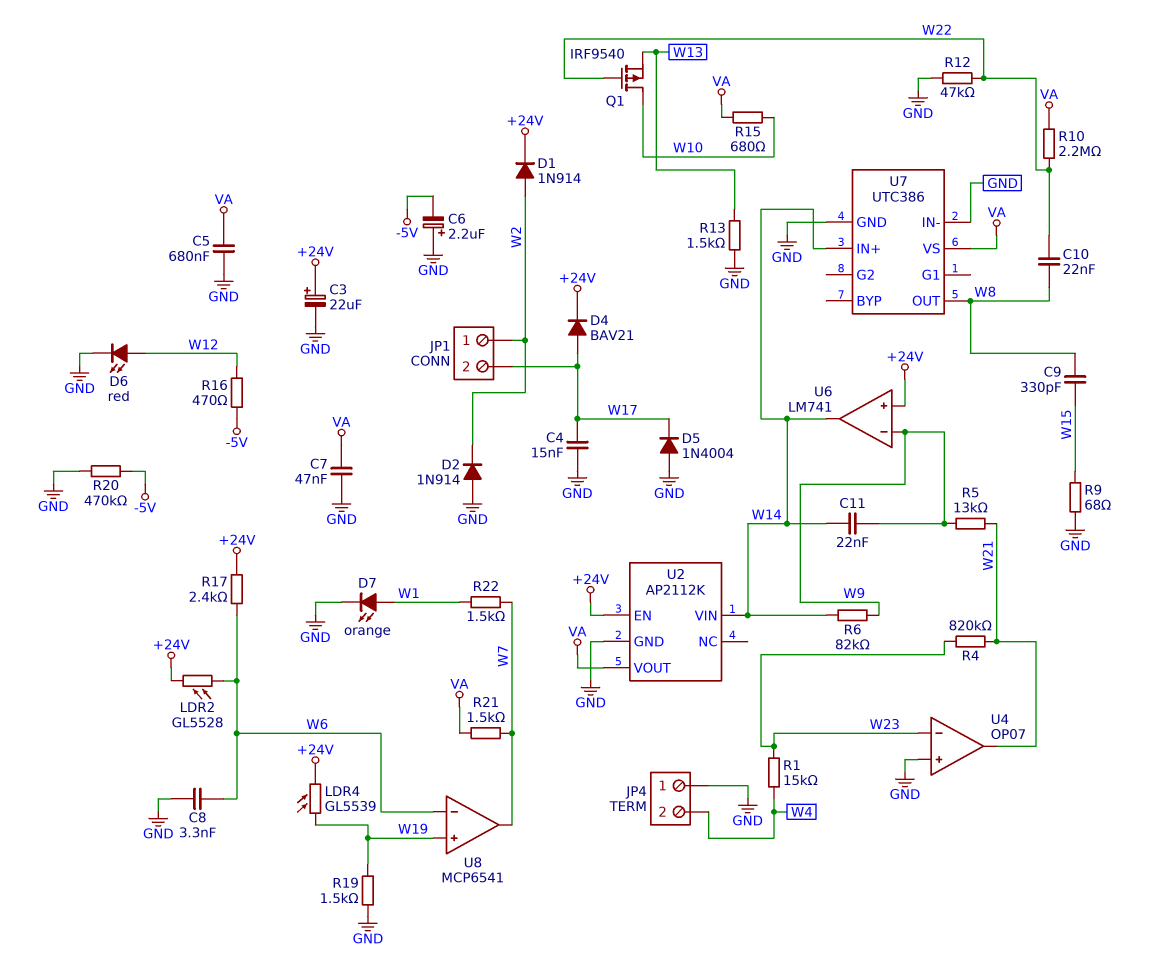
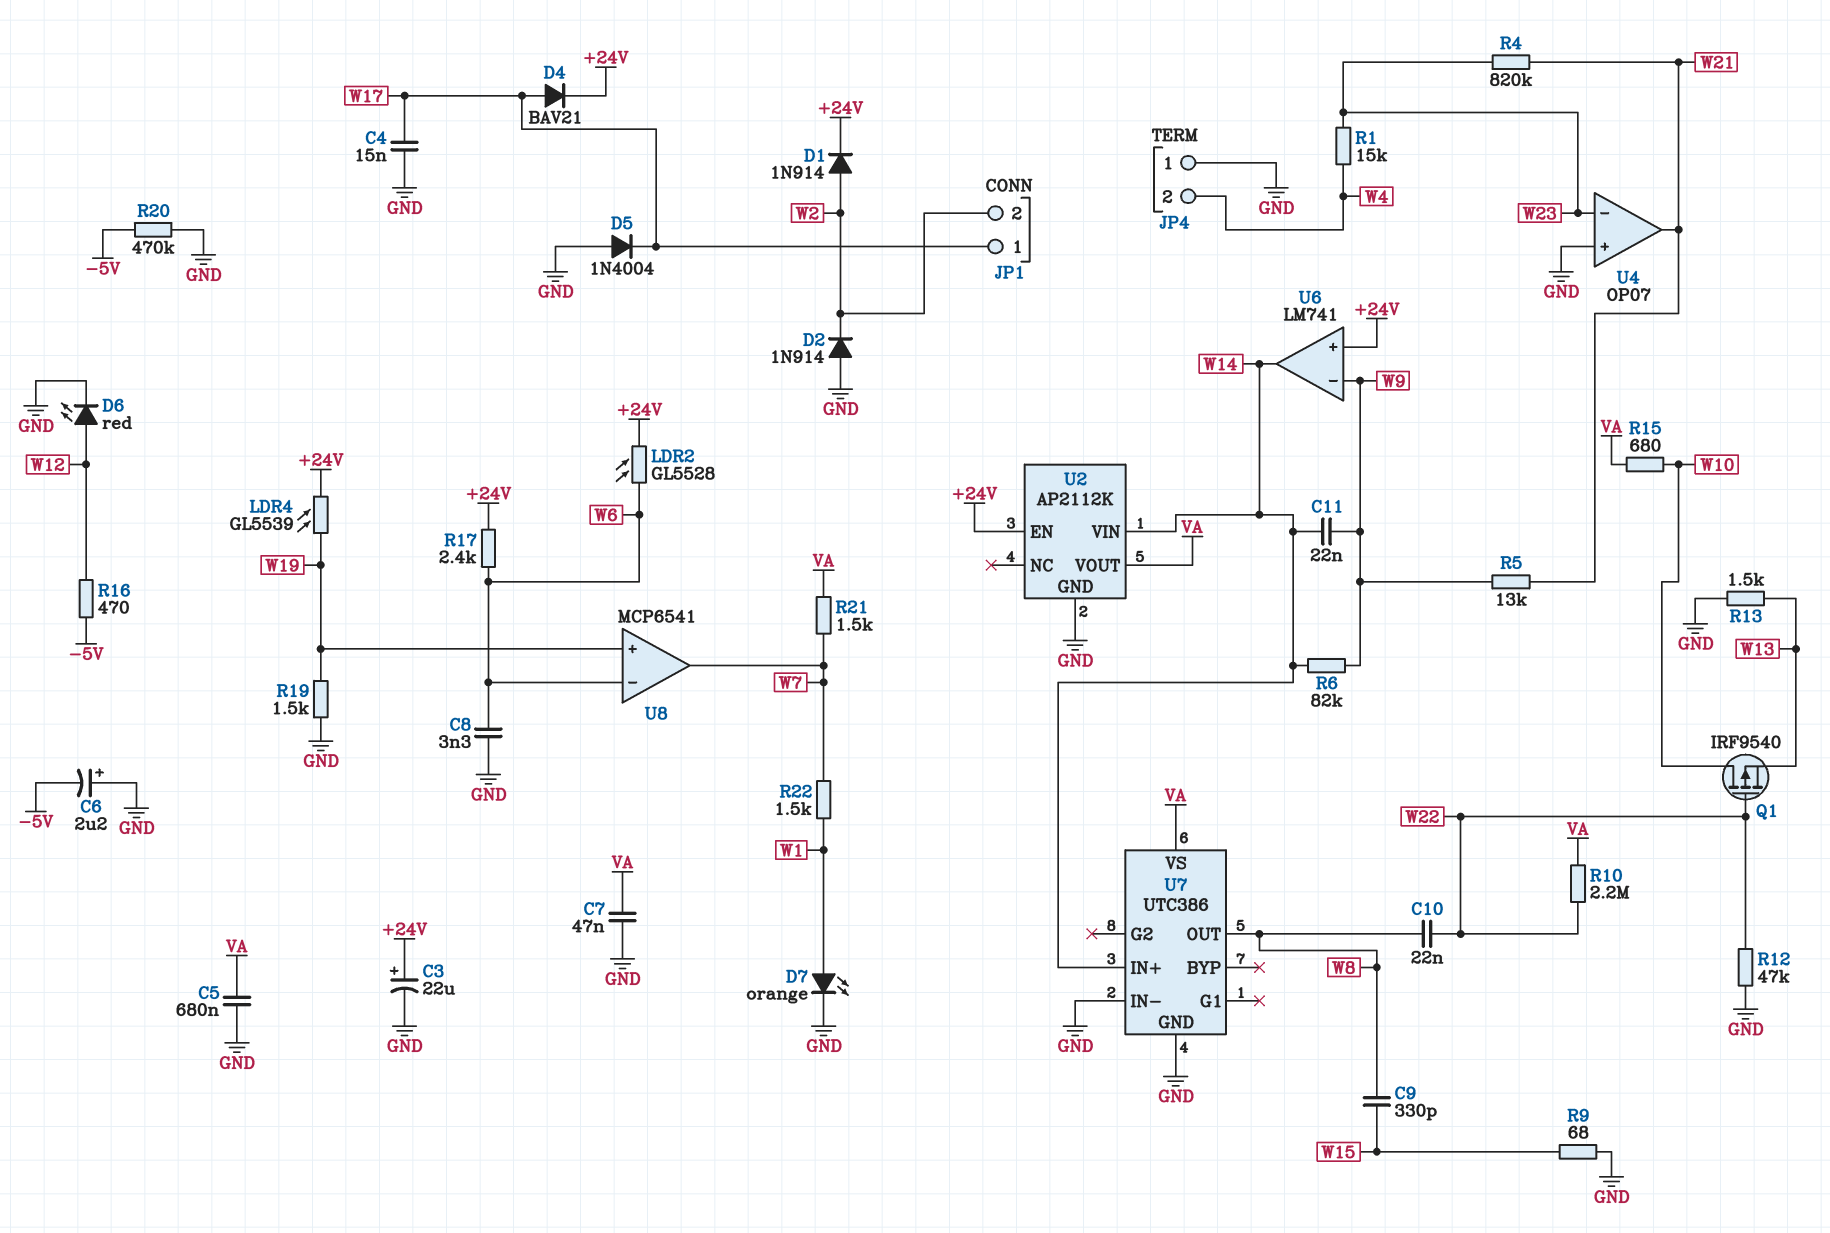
JP1 pin 1: W2 -> W17
JP1 pin 2: W17 -> W2

